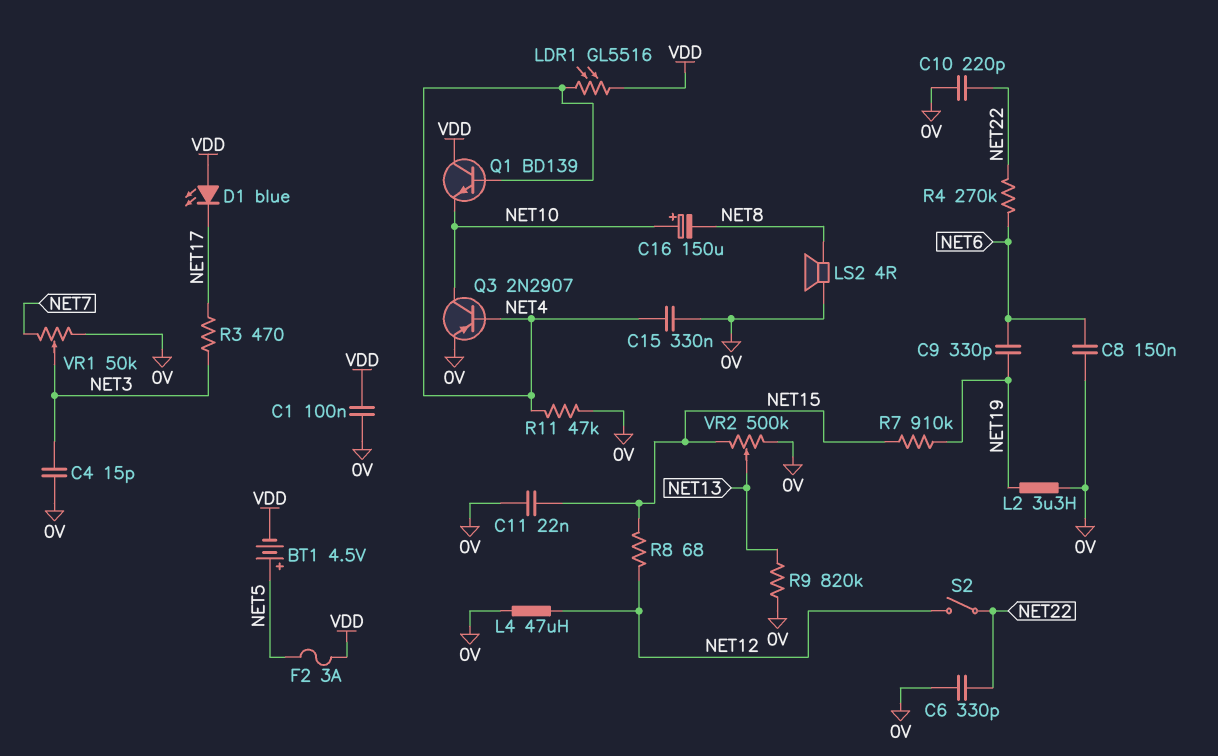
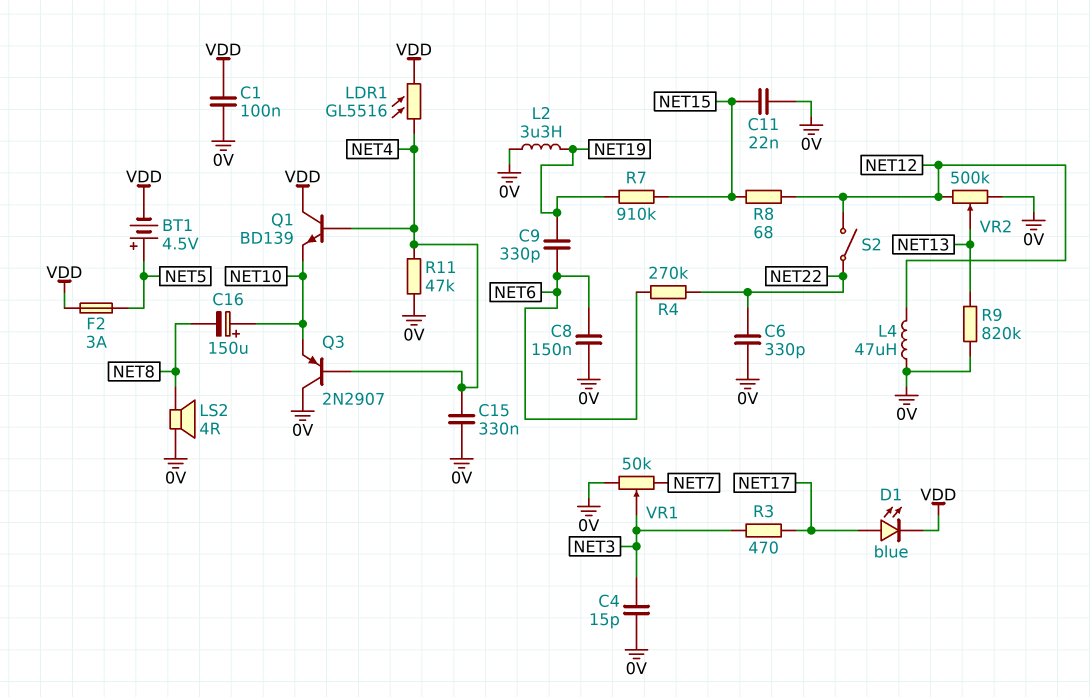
C10: 220pF (0V, NET22) -> none
D1: LED blue (A VDD, K NET17) -> LED blue (A NET17, K VDD)
Q3: PNP 2N2907 (B NET4, C NET10, E 0V) -> PNP 2N2907 (B NET4, C 0V, E NET10)
VR2: 500k (0V, NET15, wiper NET13) -> 500k (0V, NET12, wiper NET13)

